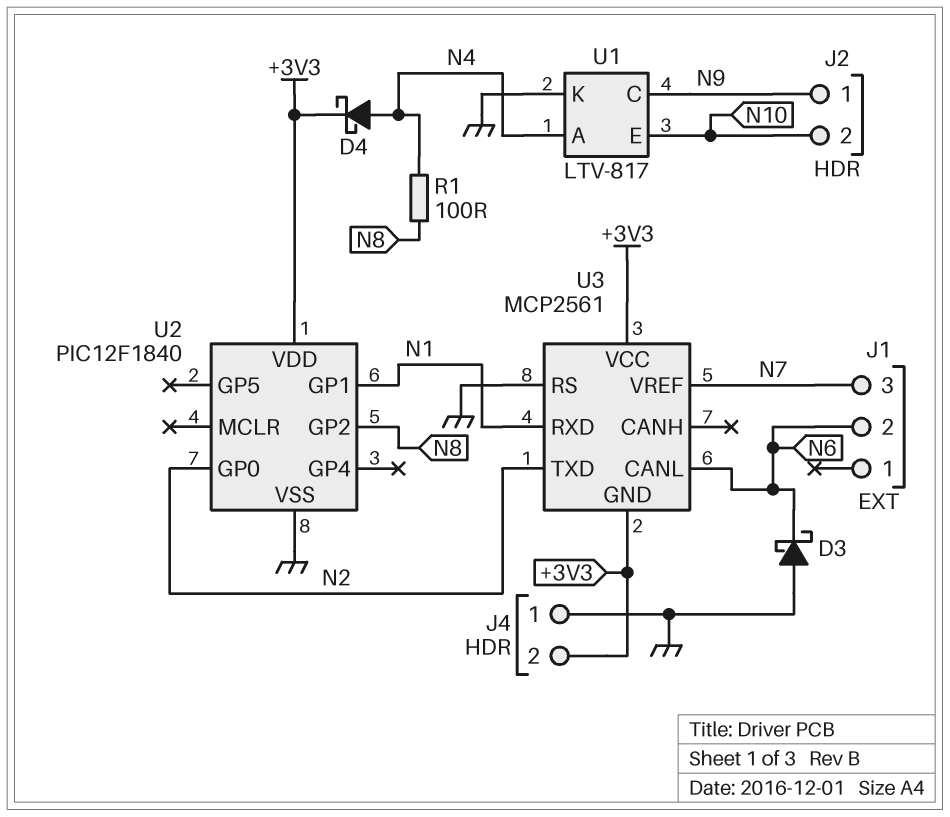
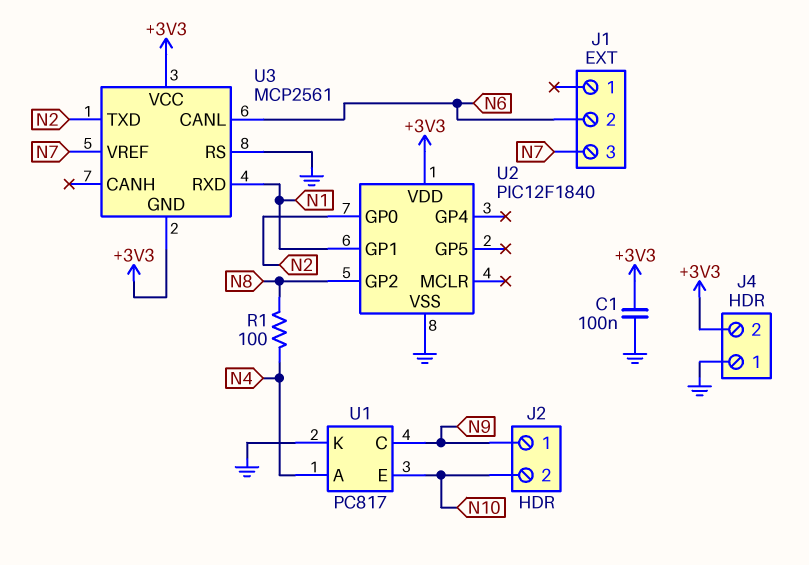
C1: none -> 100nF (+3V3, GND)
D3: schottky (A GND, K N6) -> none
D4: schottky (A N4, K +3V3) -> none
U1: LTV-817 -> PC817

